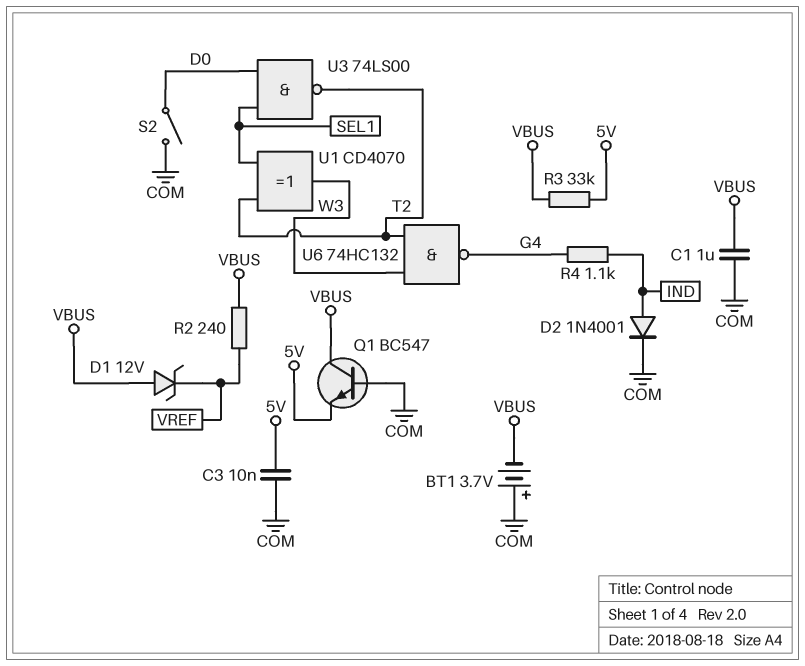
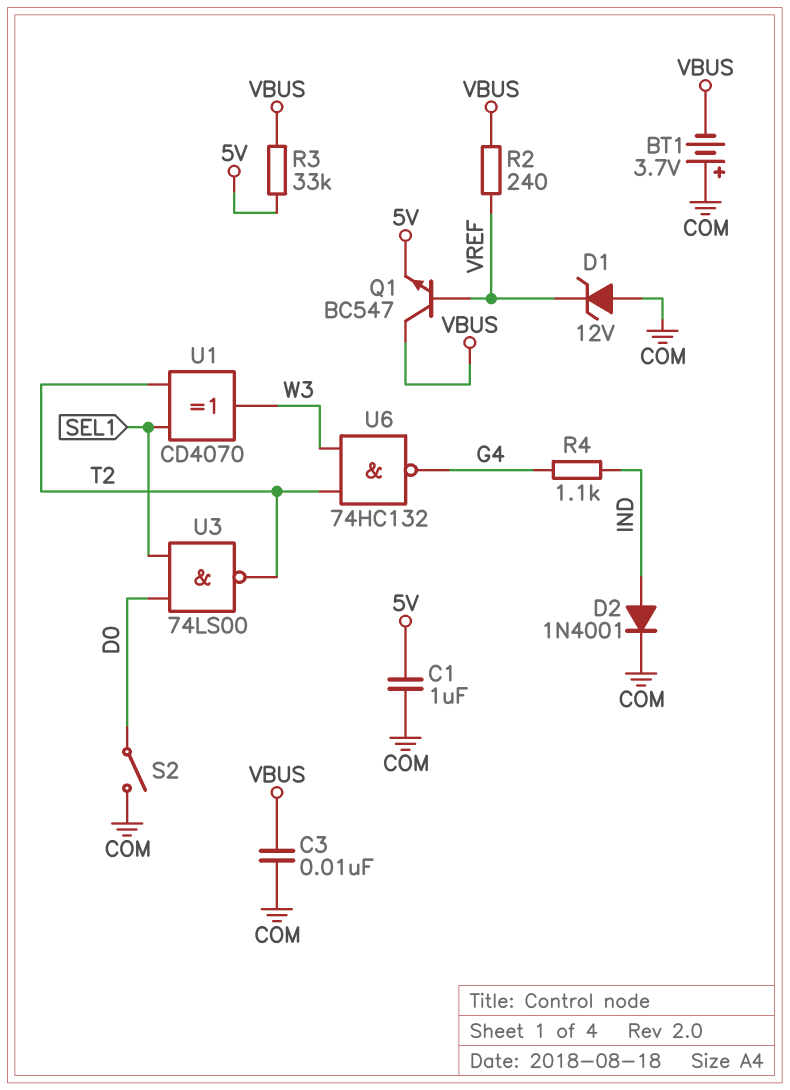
C1: 1uF (COM, VBUS) -> 1uF (5V, COM)
C3: 10nF (5V, COM) -> 10nF (COM, VBUS)
D1: zener 12V (A VBUS, K VREF) -> zener 12V (A COM, K VREF)
Q1: NPN BC547 (B COM, C VBUS, E 5V) -> NPN BC547 (B VREF, C VBUS, E 5V)

